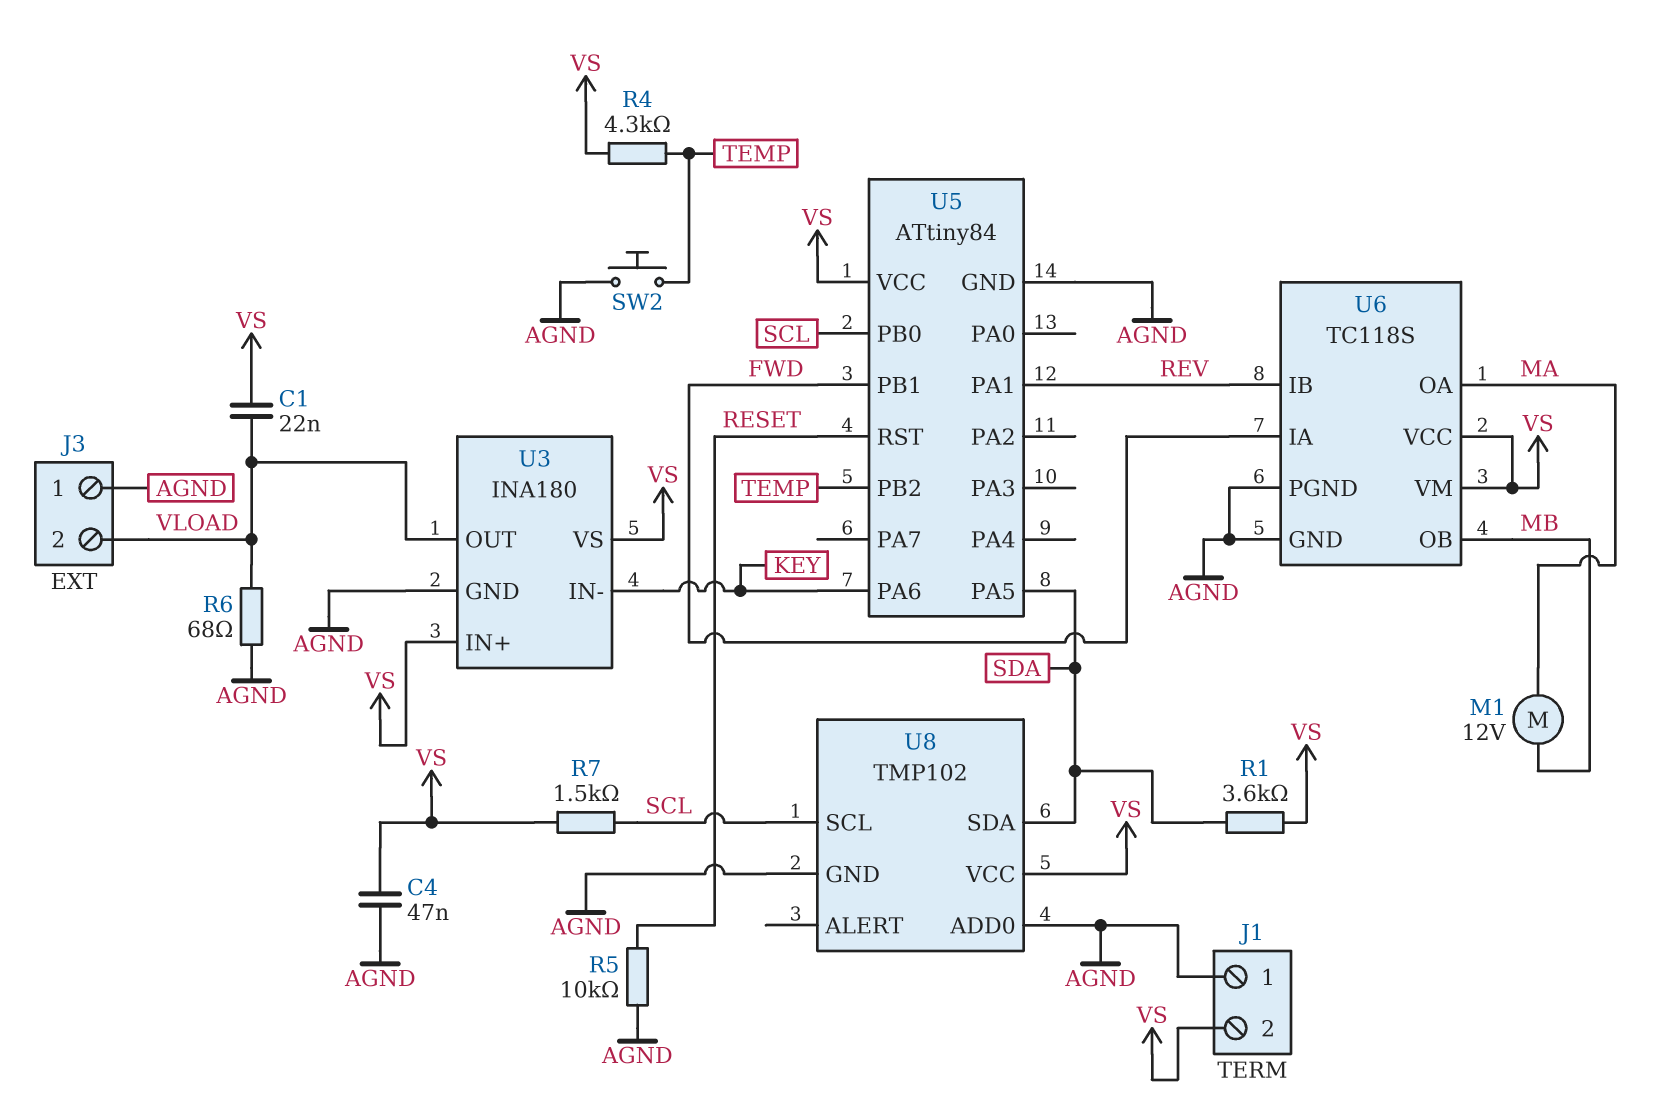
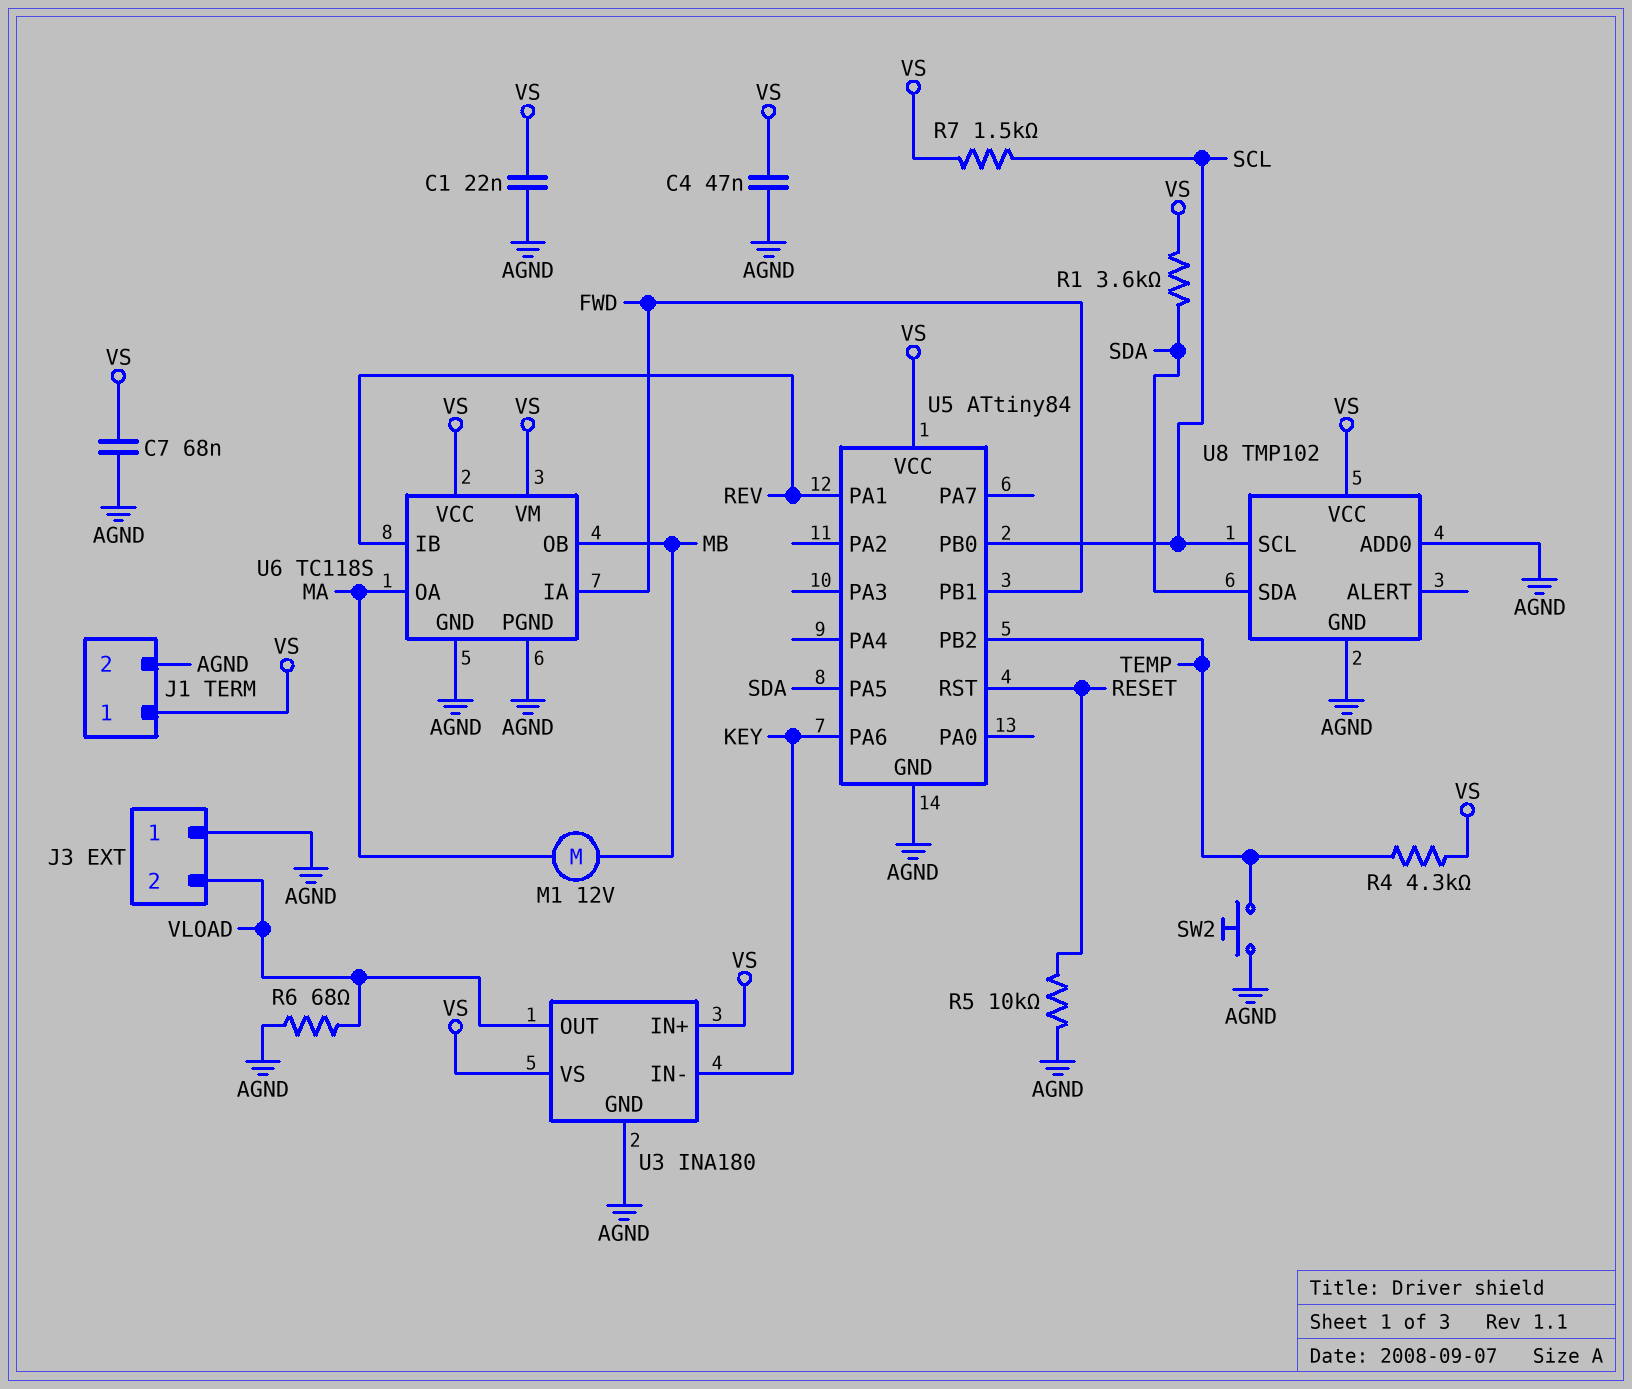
C1: 22nF (VLOAD, VS) -> 22nF (AGND, VS)
C7: none -> 68nF (AGND, VS)
J1 pin 1: AGND -> VS
J1 pin 2: VS -> AGND

